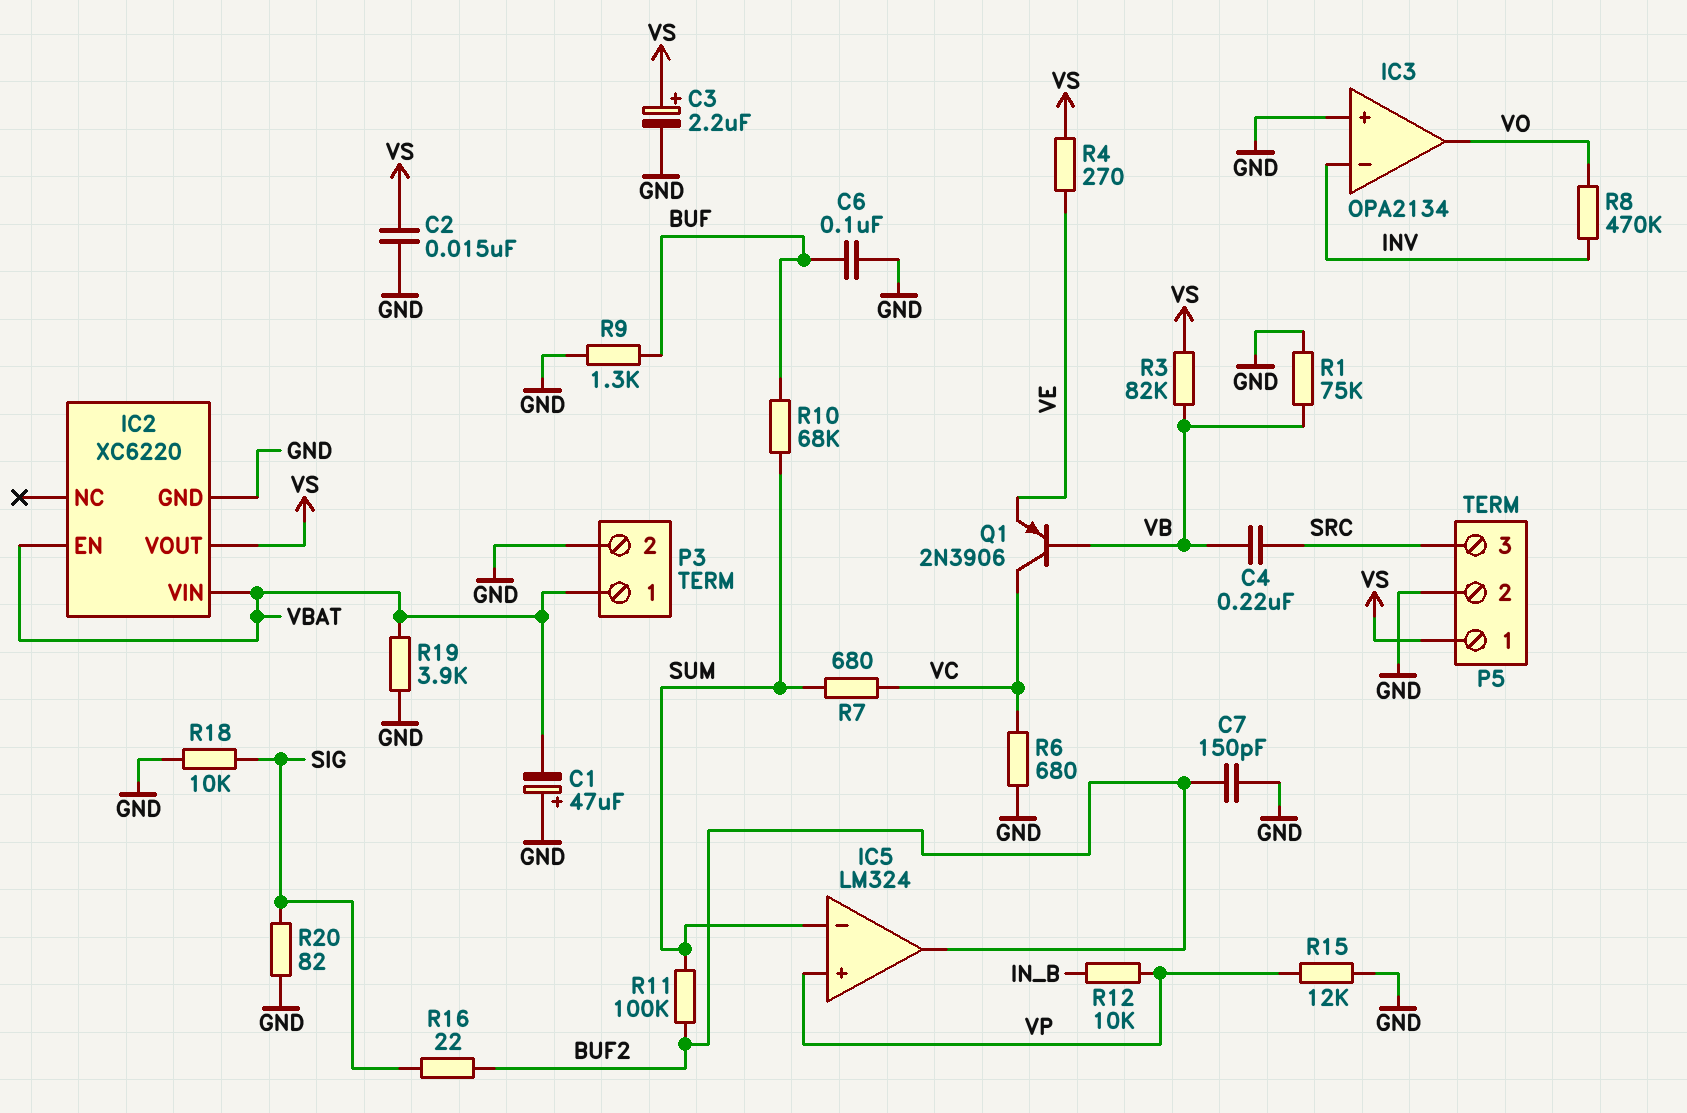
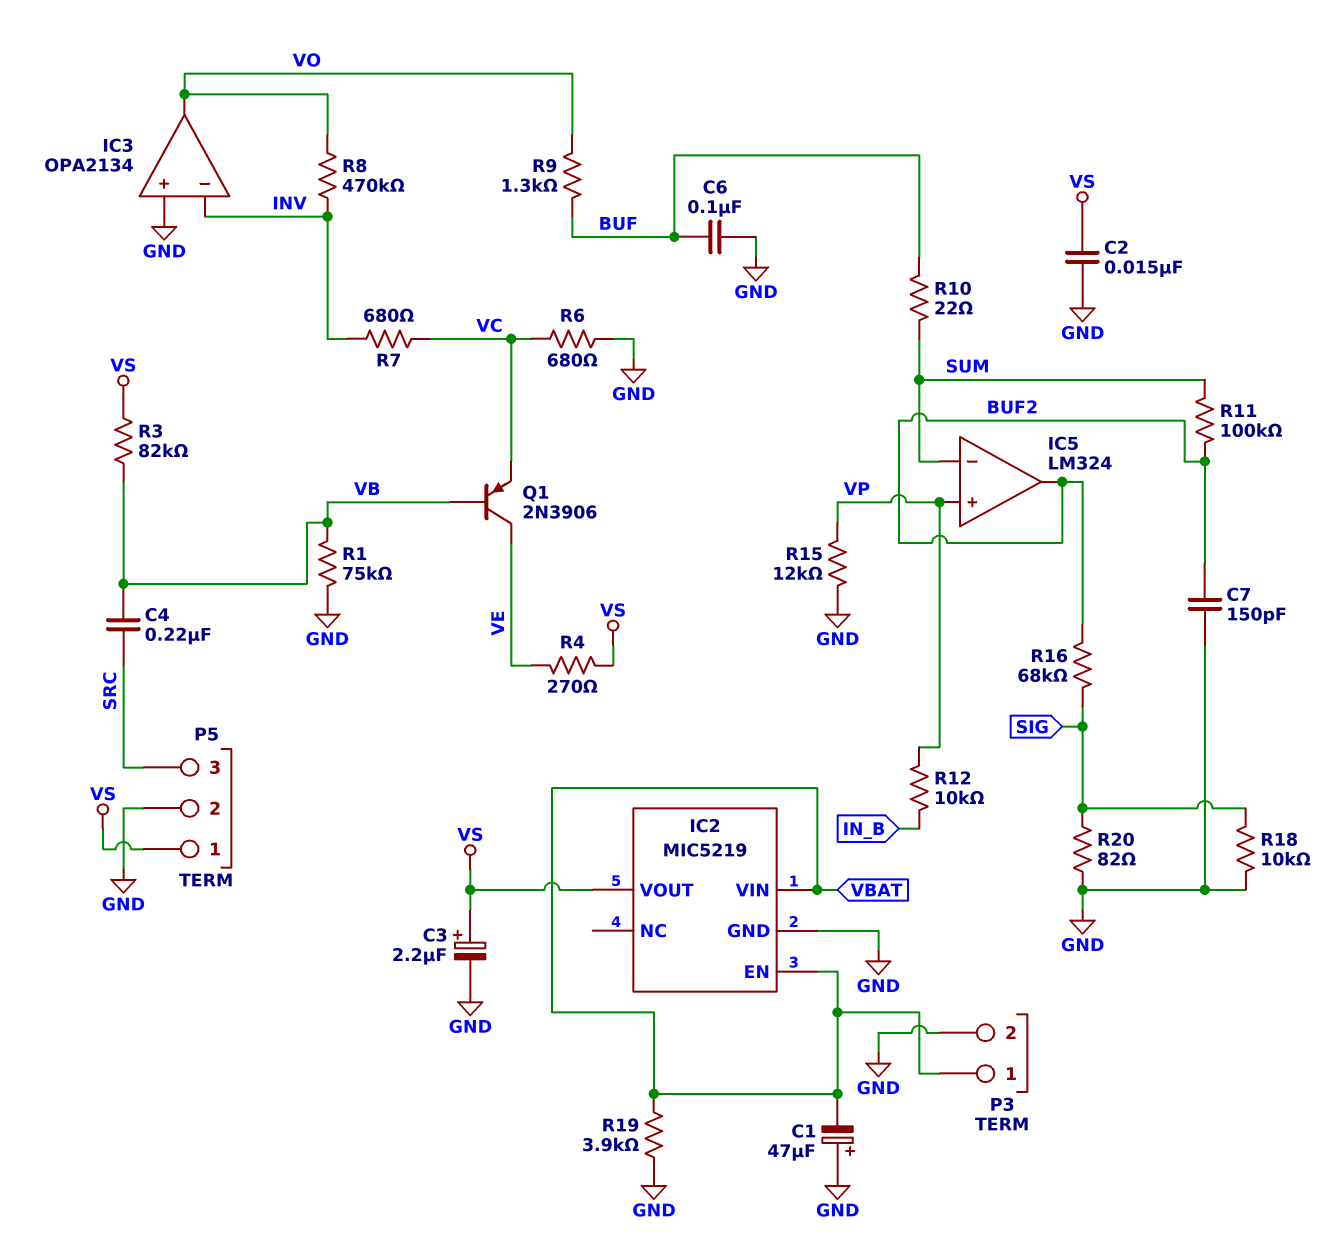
IC2: XC6220 -> MIC5219
Q1: PNP 2N3906 (B VB, C VC, E VE) -> PNP 2N3906 (B VB, C VE, E VC)
R7: 680 (SUM, VC) -> 680 (INV, VC)
R9: 1.3k (BUF, GND) -> 1.3k (BUF, VO)
R10: 68k (BUF, SUM) -> 22 (BUF, SUM)
R16: 22 (BUF2, SIG) -> 68k (BUF2, SIG)

